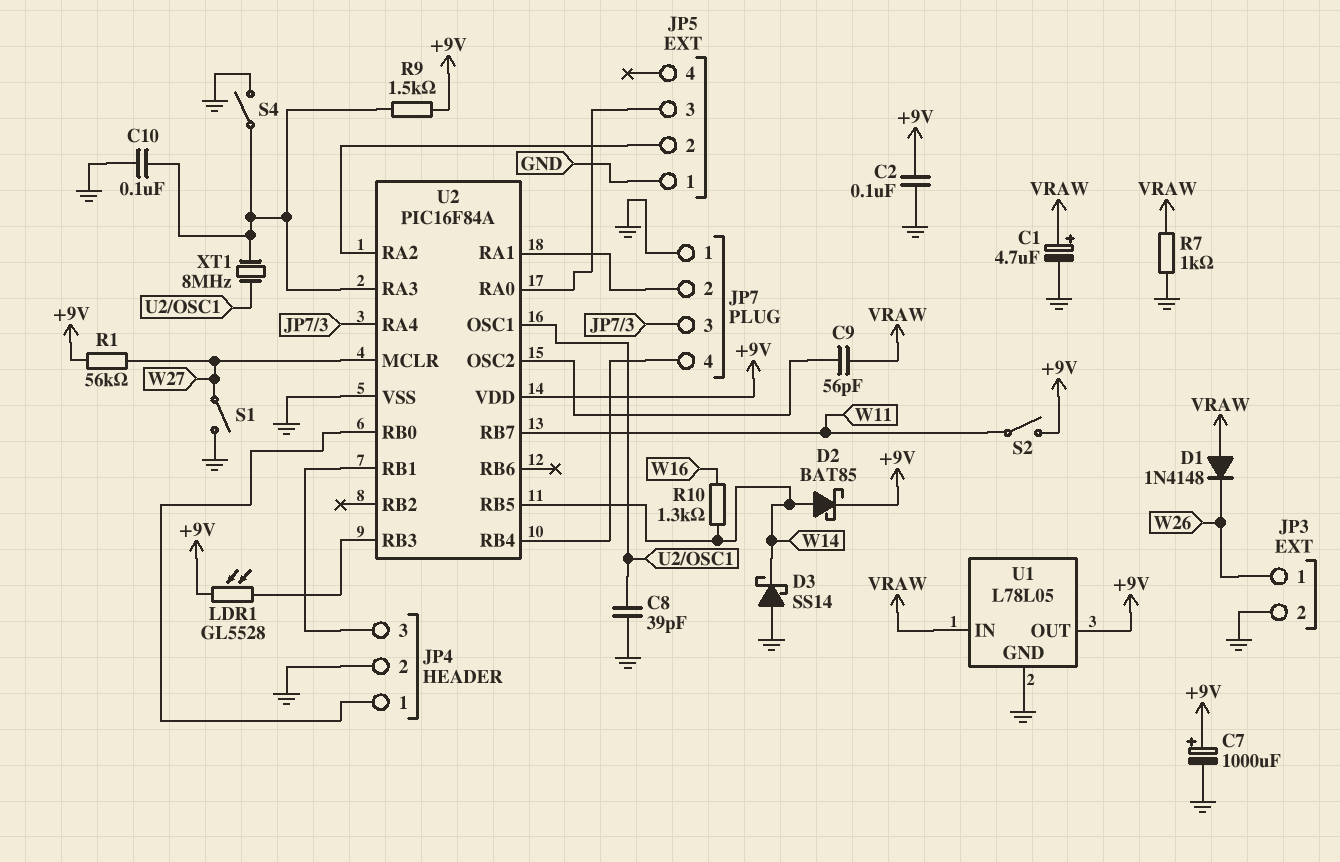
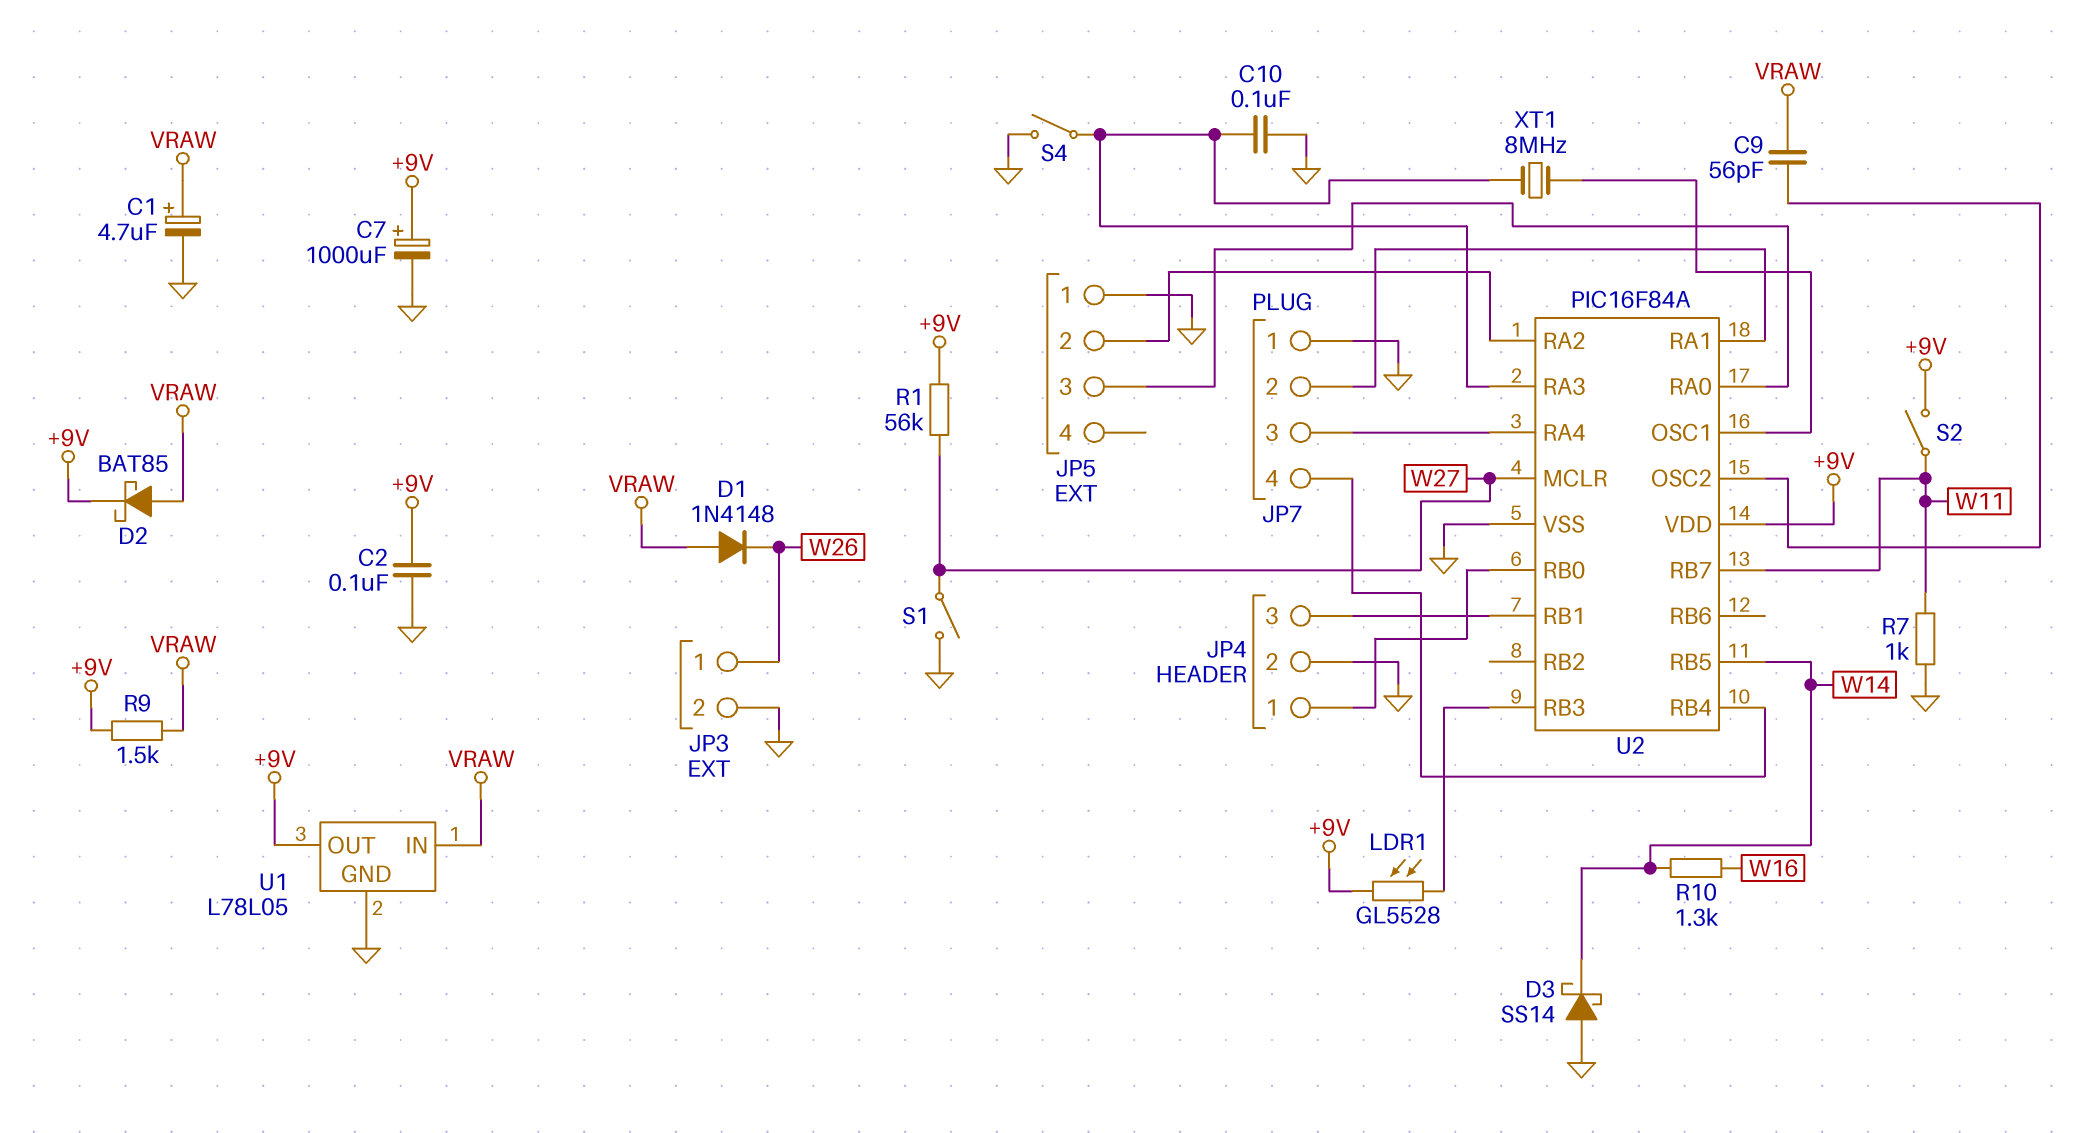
C8: 39pF (GND, U2/OSC1) -> none
D2: schottky BAT85 (A W14, K +9V) -> schottky BAT85 (A VRAW, K +9V)
R7: 1k (GND, VRAW) -> 1k (GND, W11)
R9: 1.5k (+9V, U2/RA3) -> 1.5k (+9V, VRAW)

